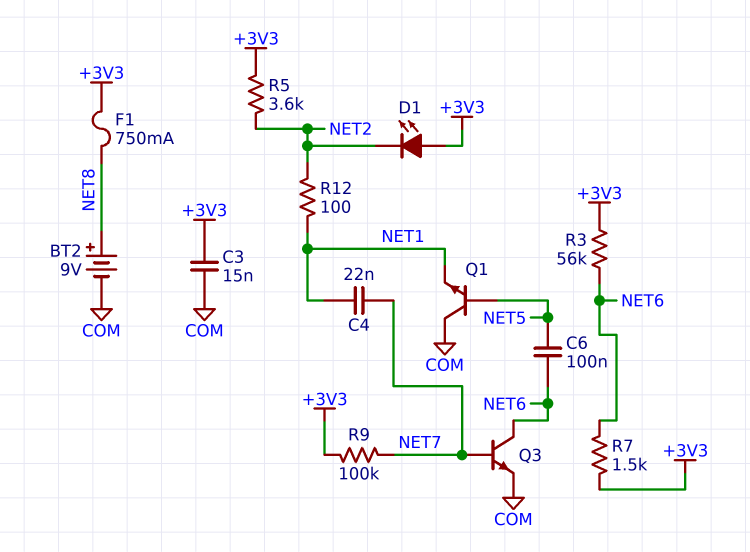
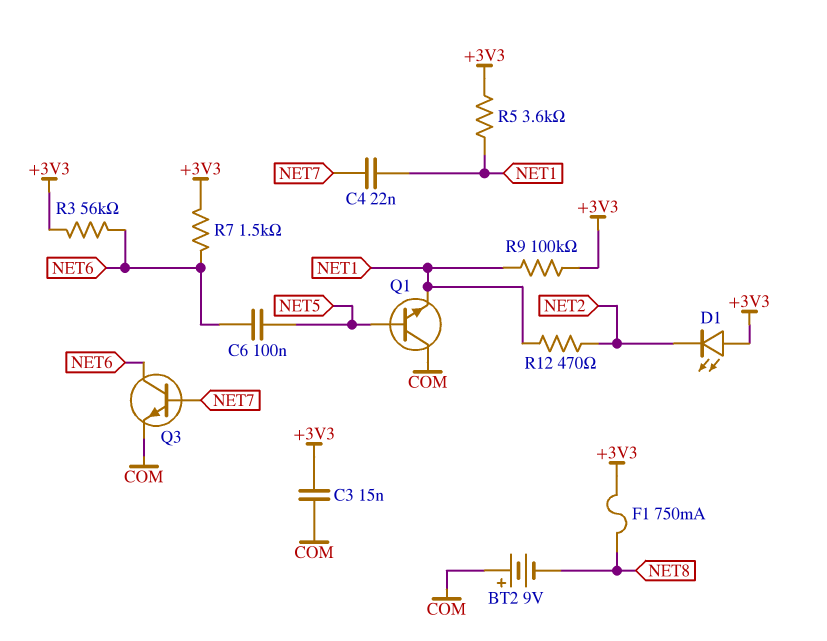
BT2: 9V (plus NET8, minus COM) -> 9V (plus COM, minus NET8)
R5: 3.6k (+3V3, NET2) -> 3.6k (+3V3, NET1)
R9: 100k (+3V3, NET7) -> 100k (+3V3, NET1)
R12: 100 (NET1, NET2) -> 470 (NET1, NET2)

